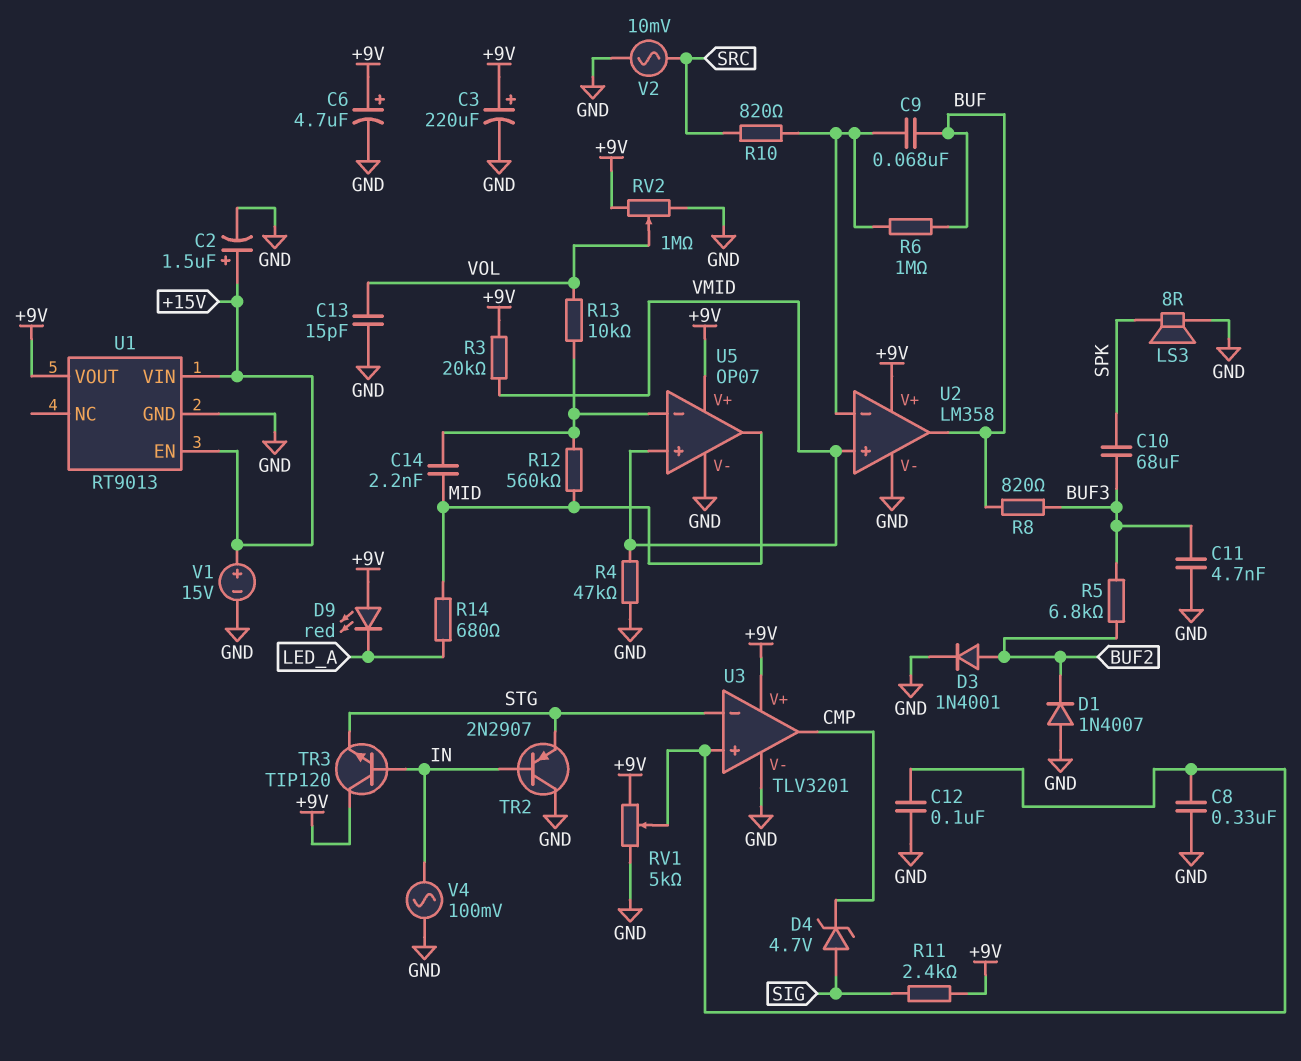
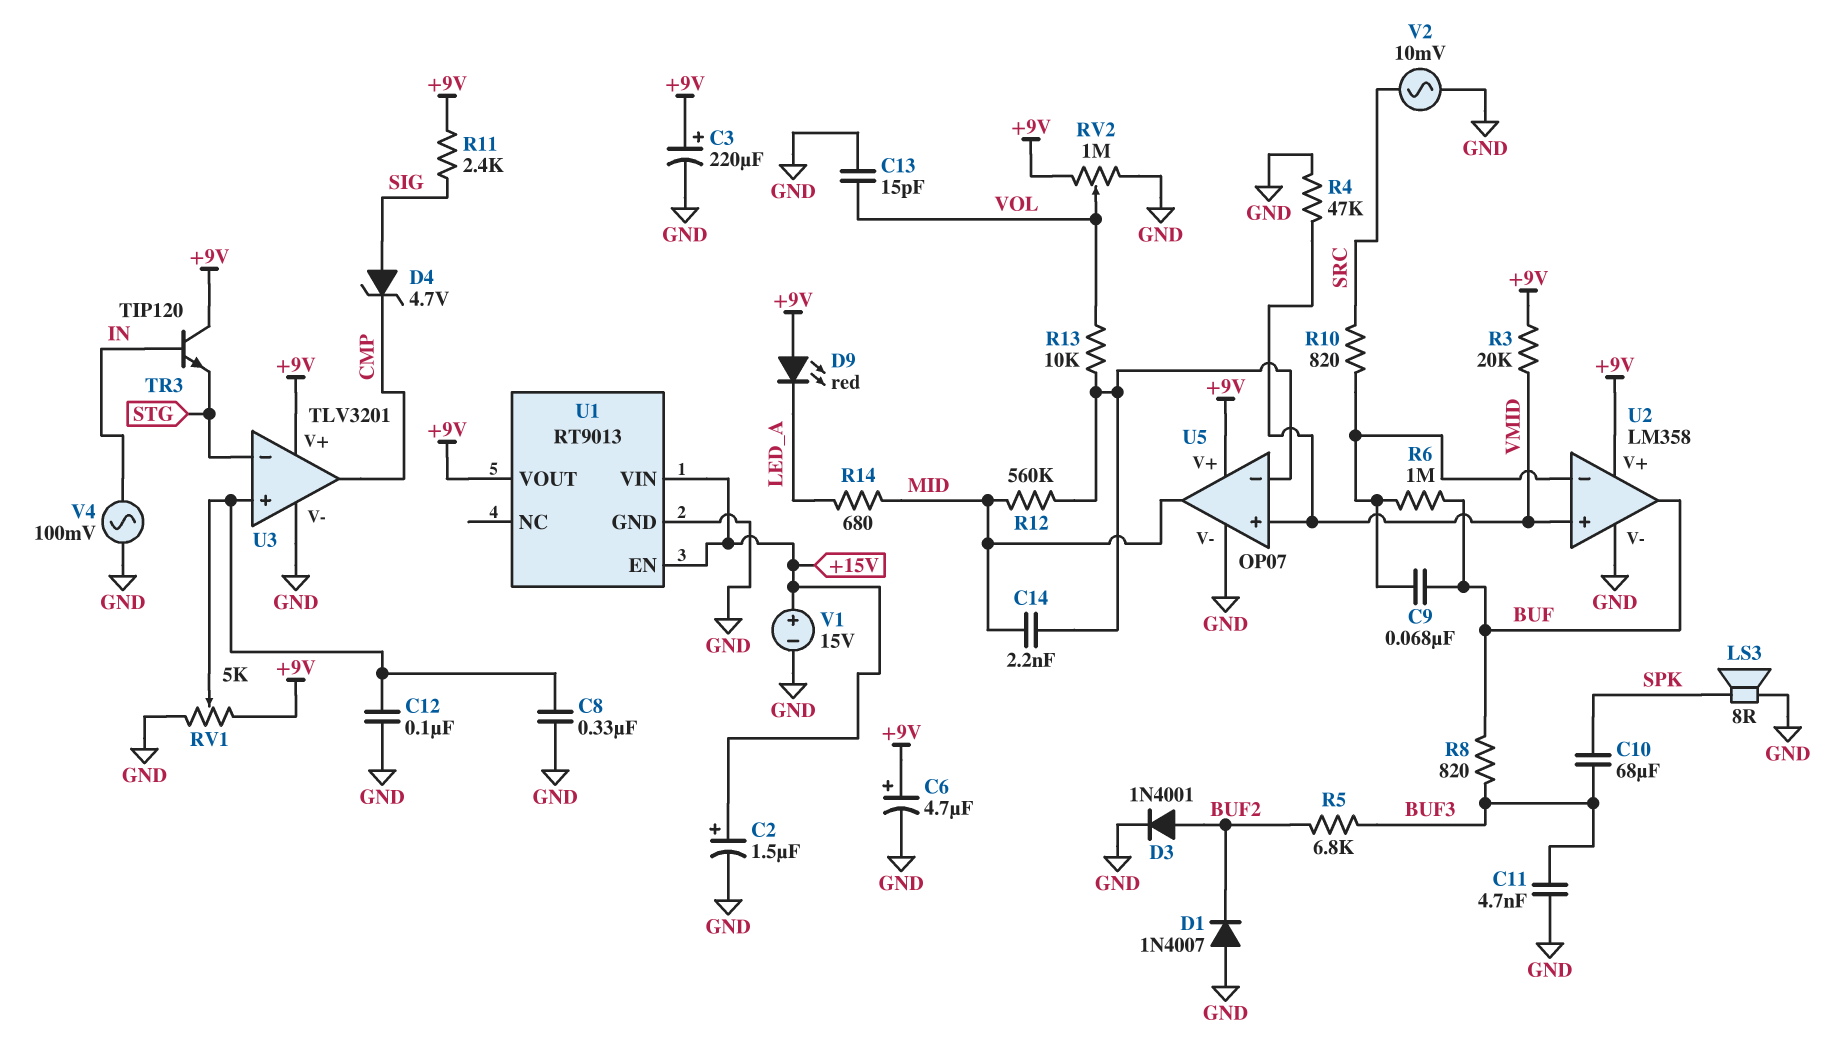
TR2: PNP 2N2907 (B IN, C GND, E STG) -> none

